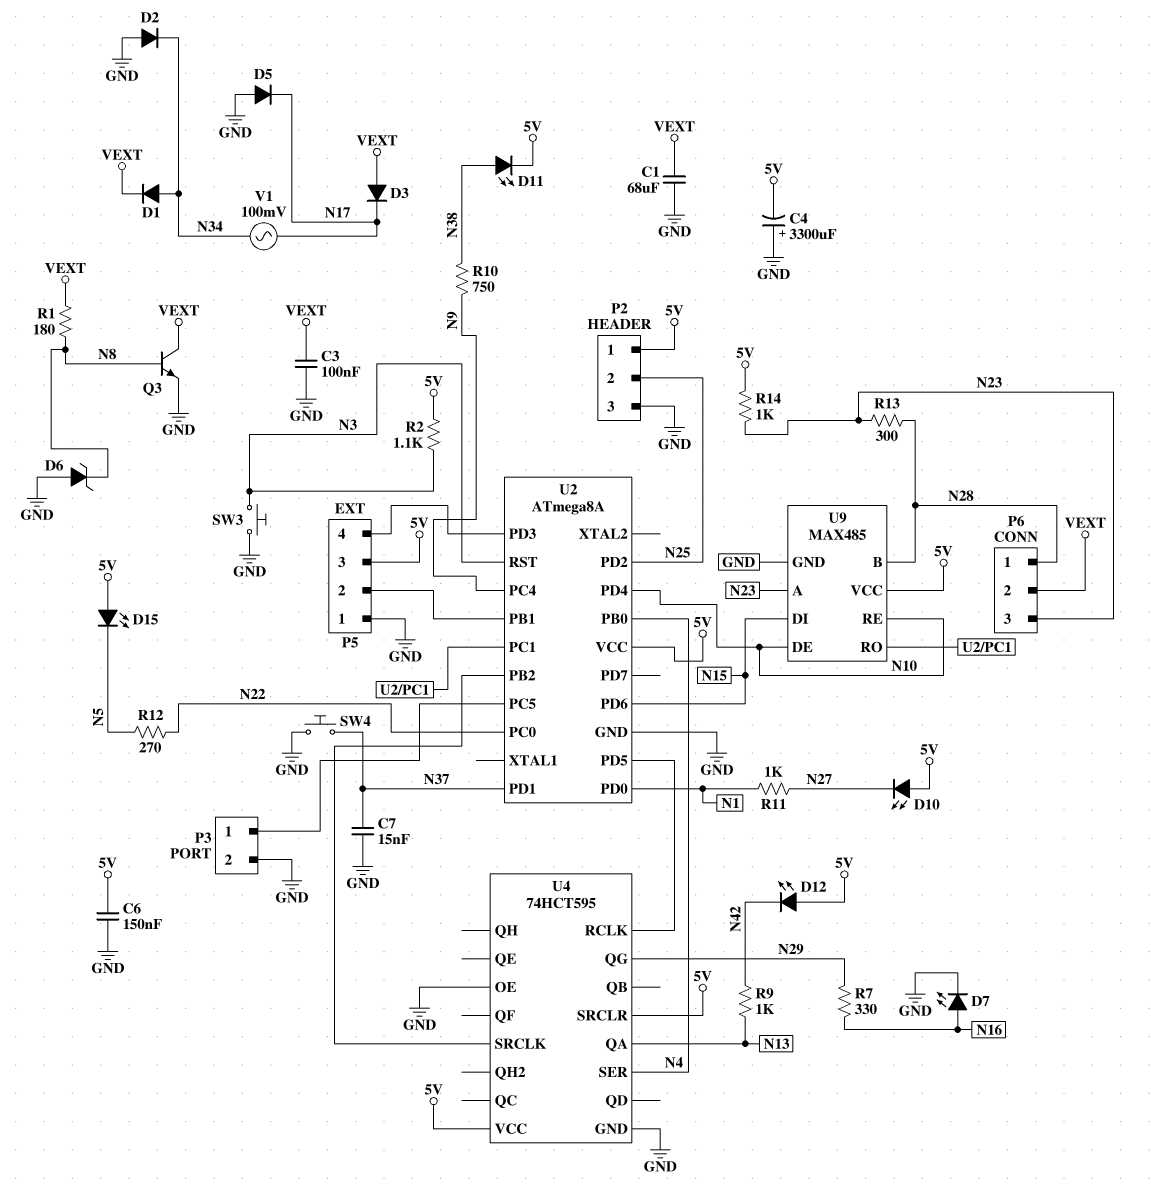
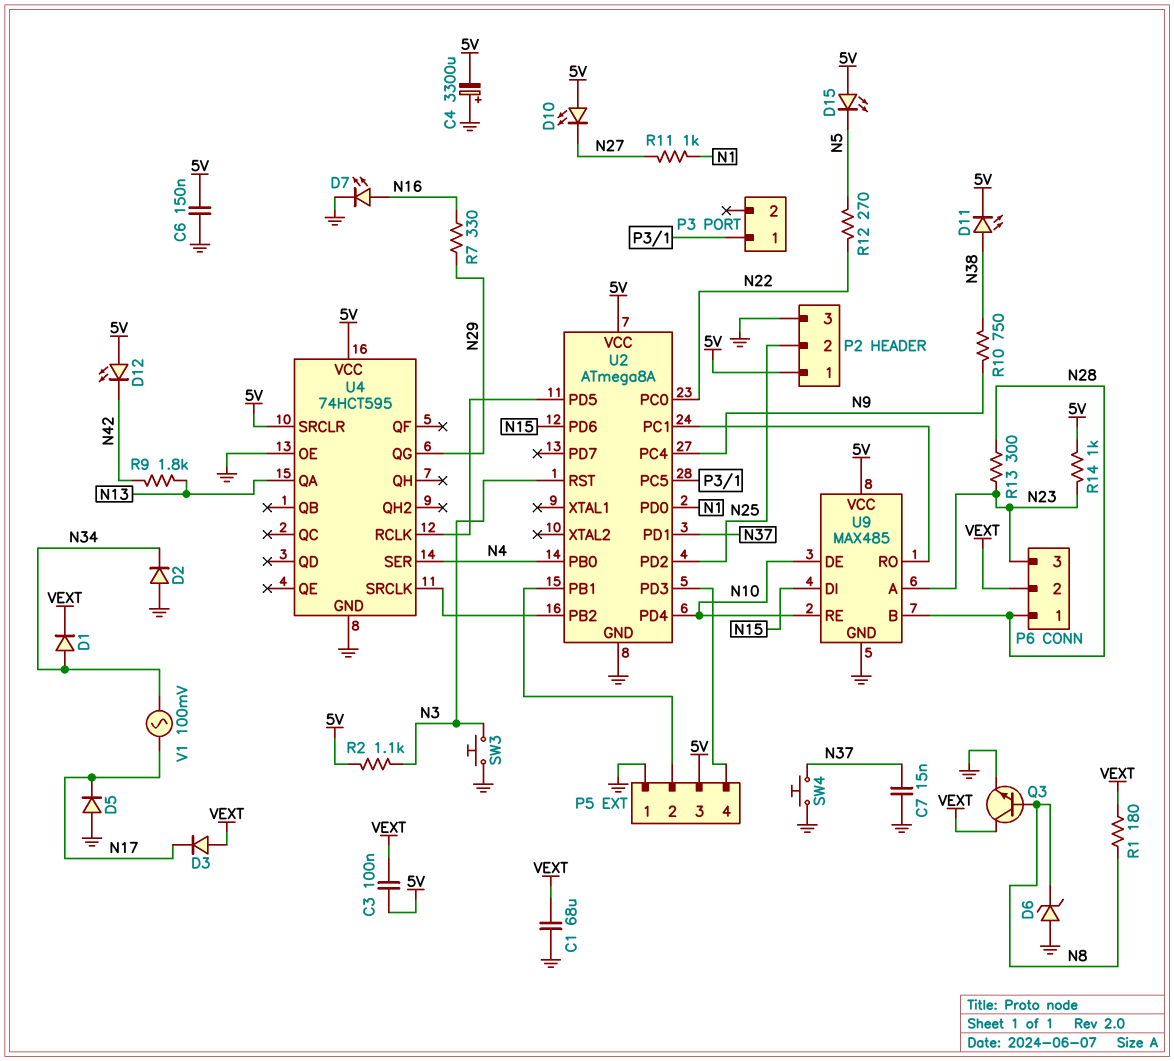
C3: 100nF (GND, VEXT) -> 100nF (5V, VEXT)
P3 pin 2: GND -> none
R9: 1k (N13, N42) -> 1.8k (N13, N42)

